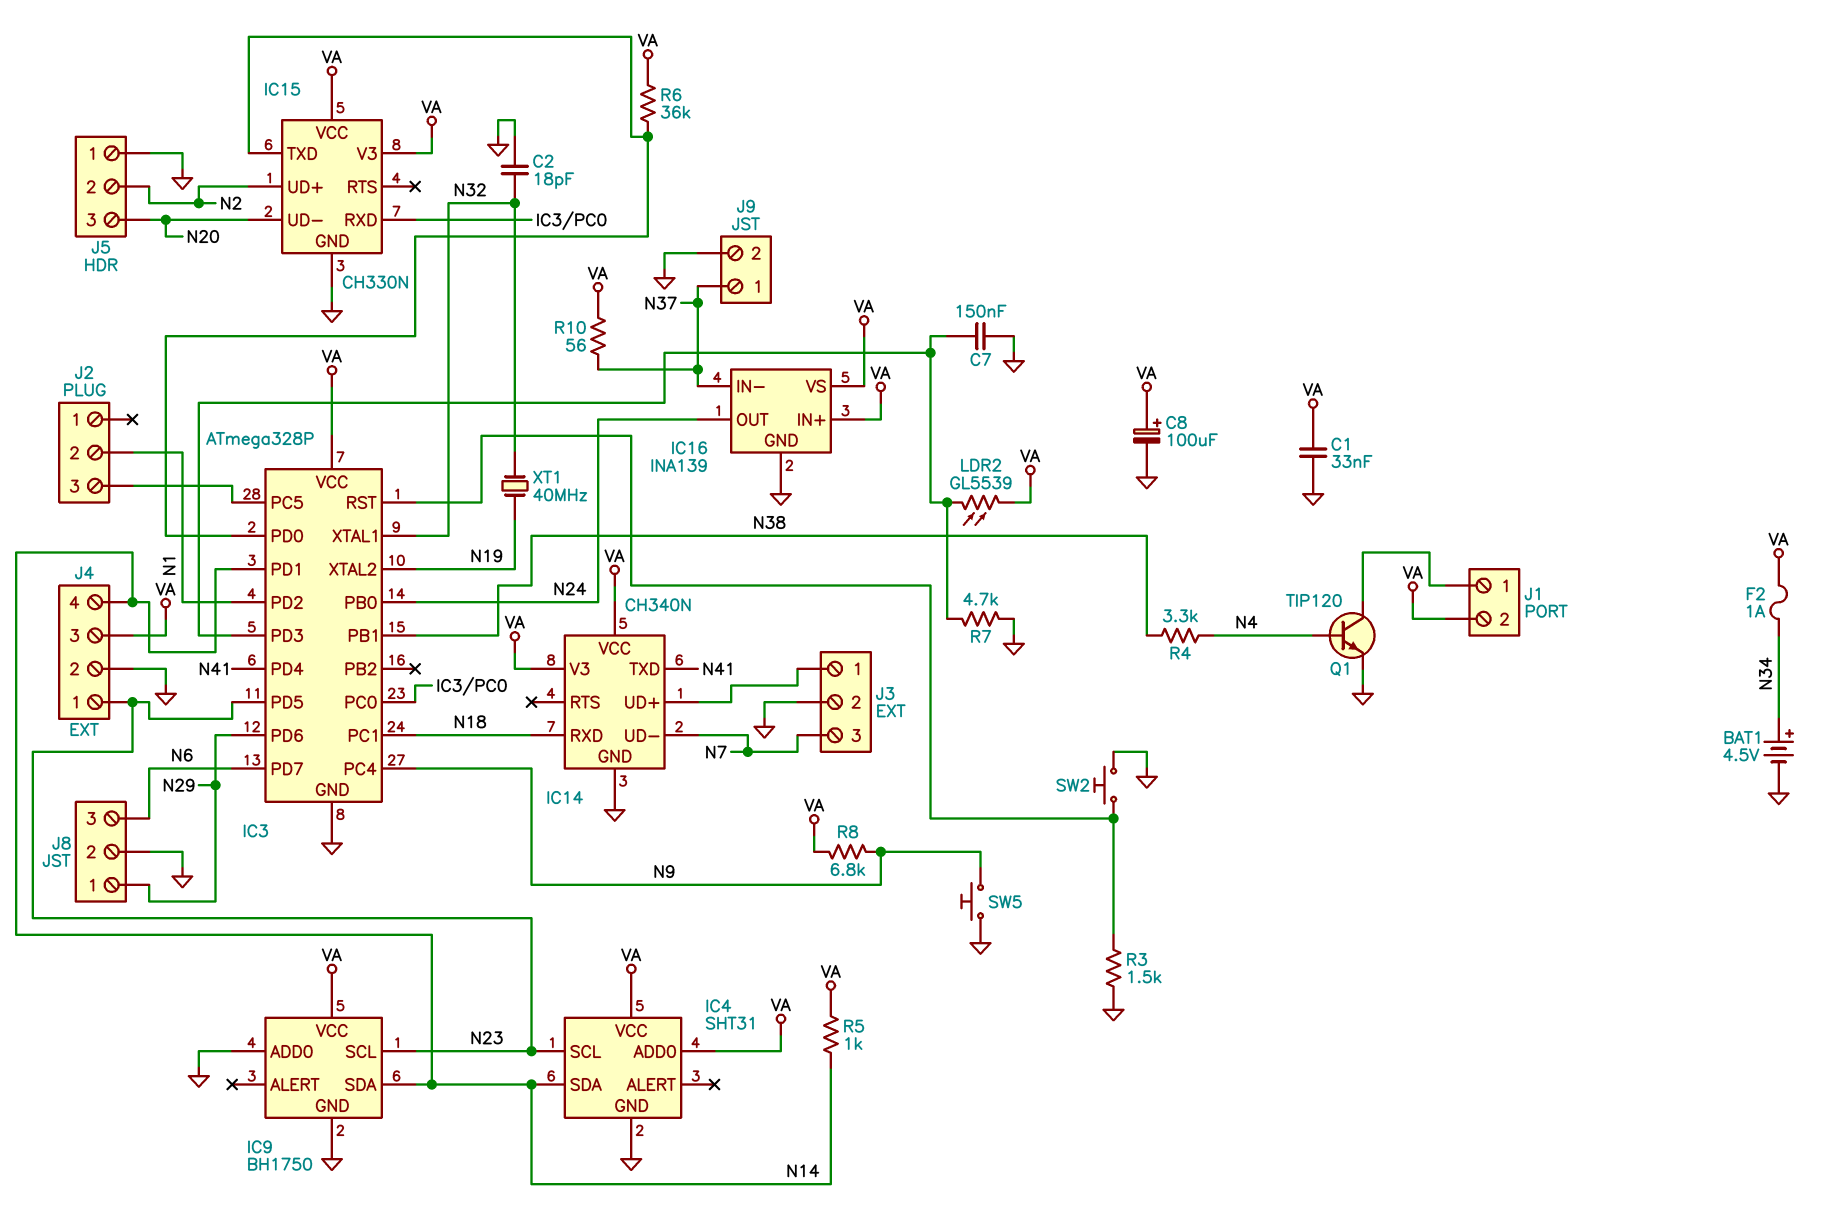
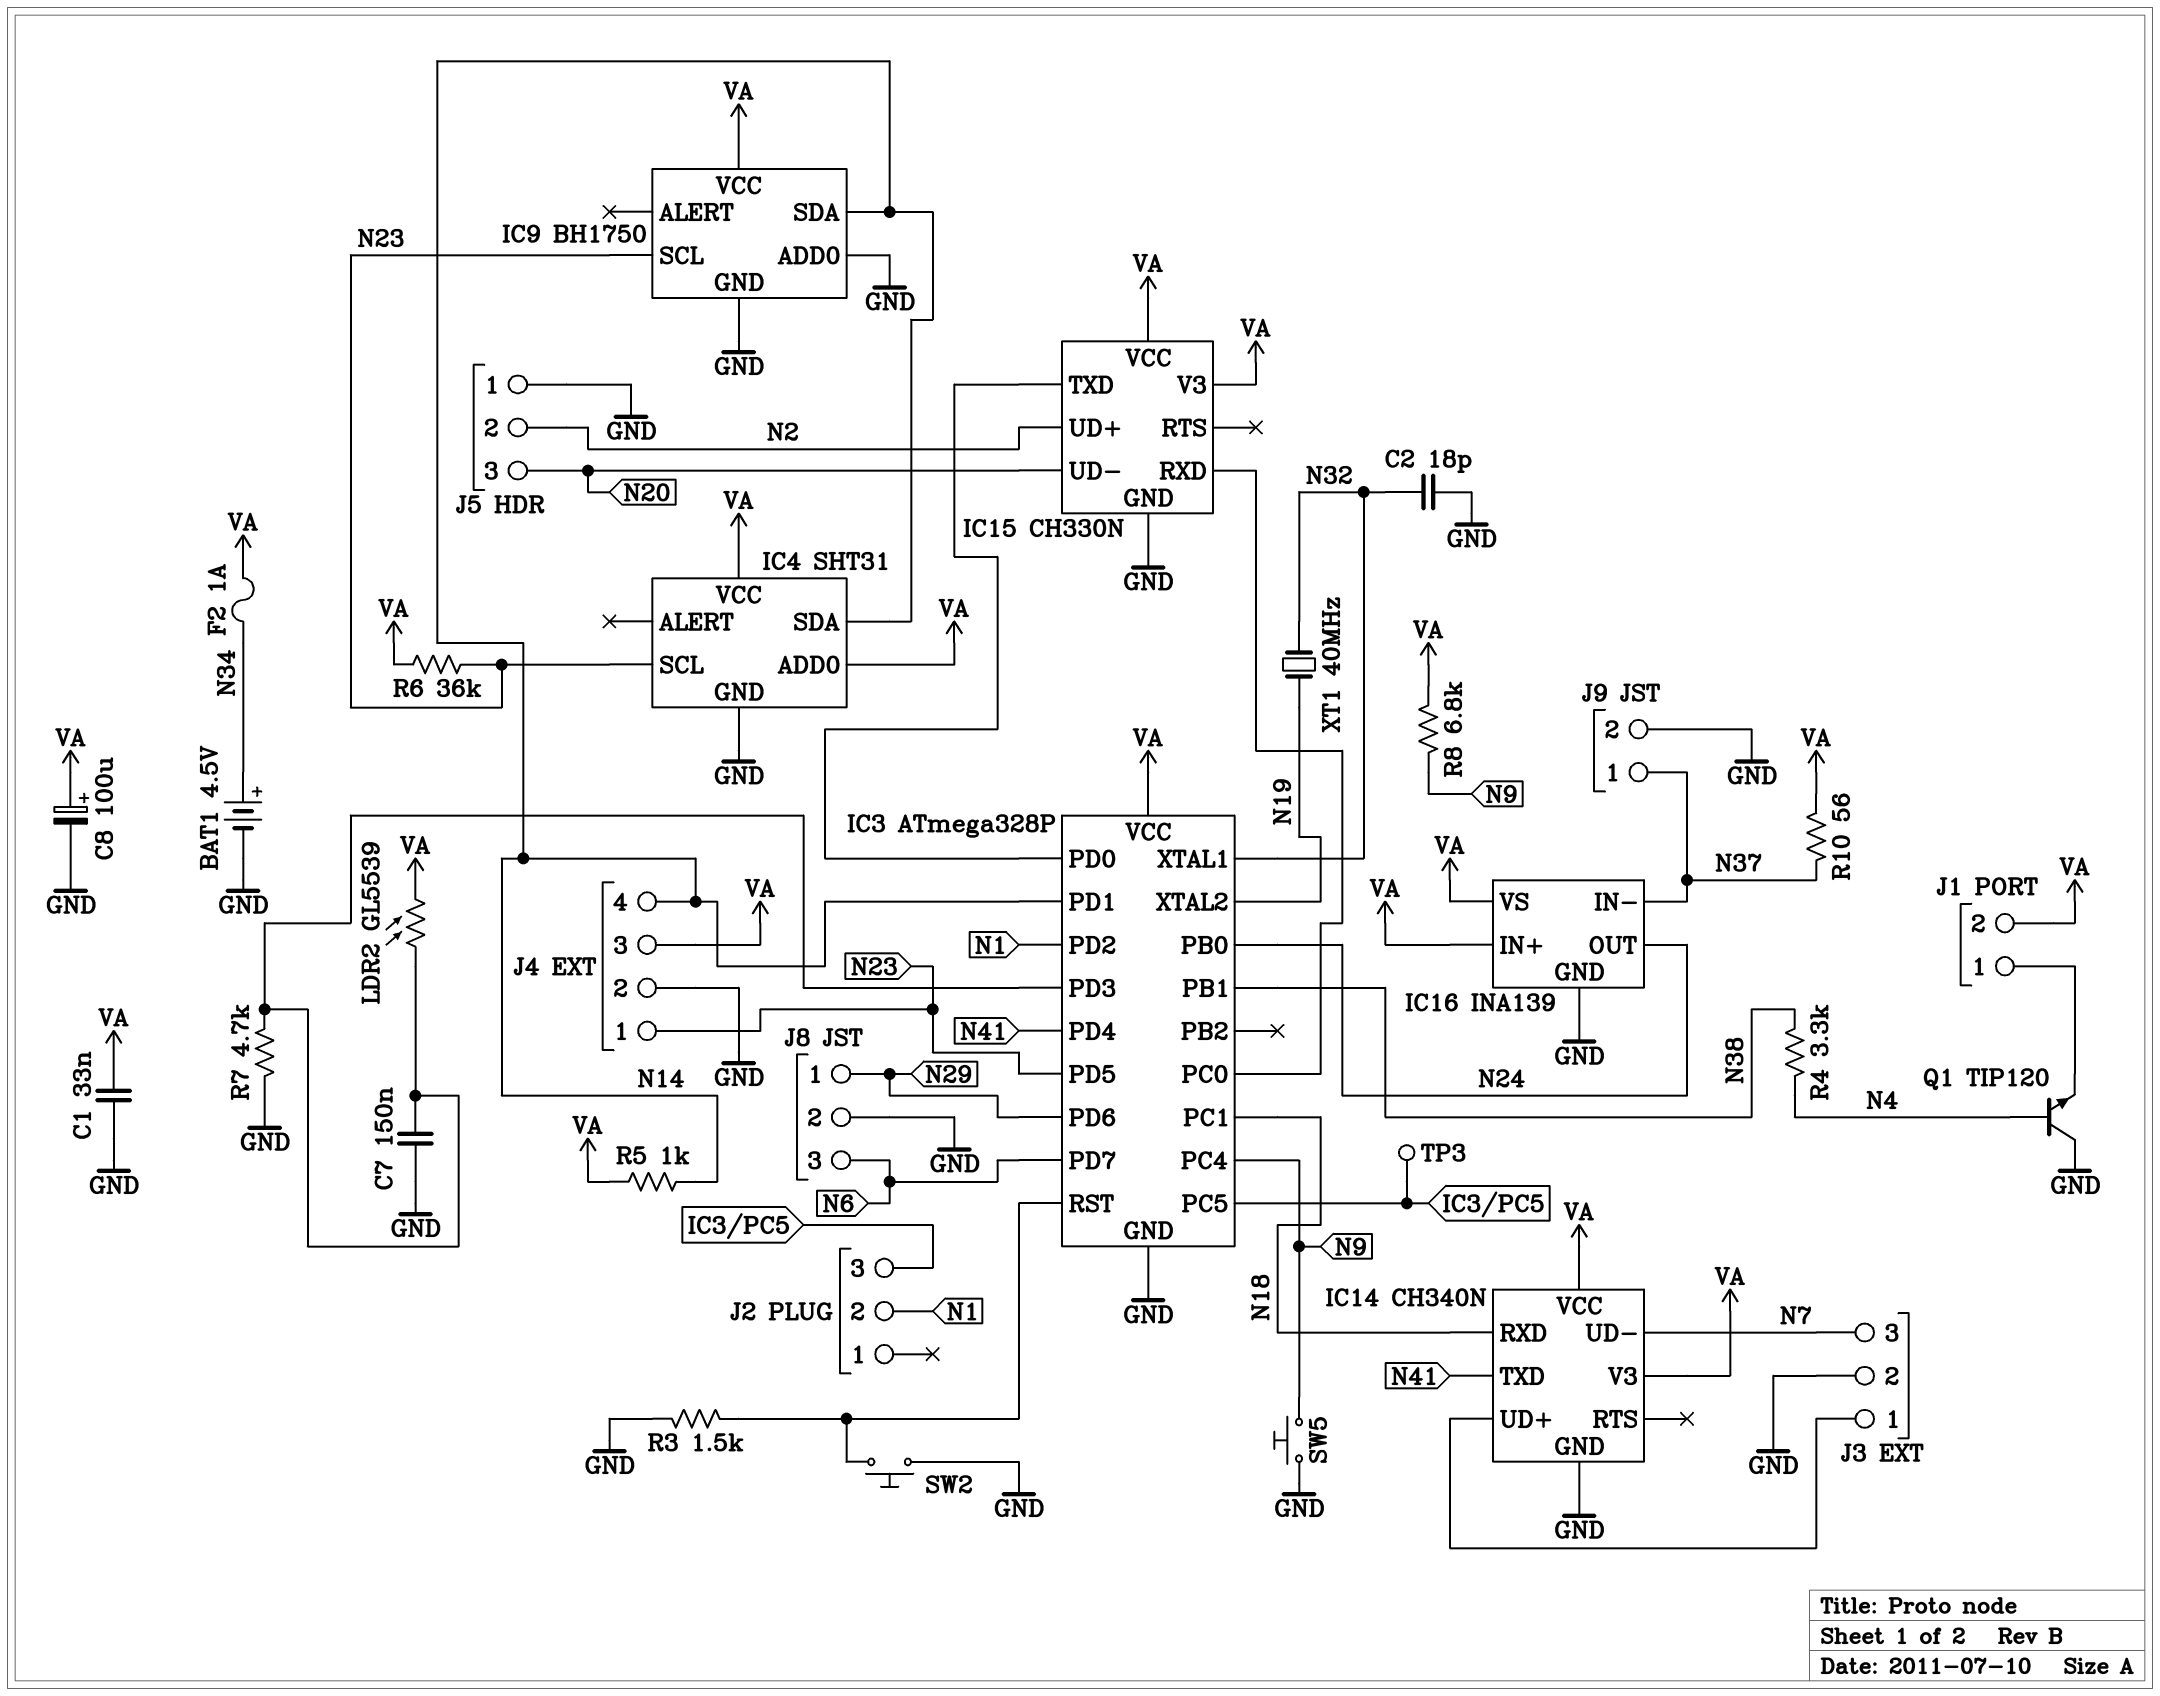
Q1: NPN TIP120 (B N4, C J1/1, E GND) -> NPN TIP120 (B N4, C GND, E J1/1)
R6: 36k (IC3/PD0, VA) -> 36k (N23, VA)
TP3: none -> test point (IC3/PC5)

